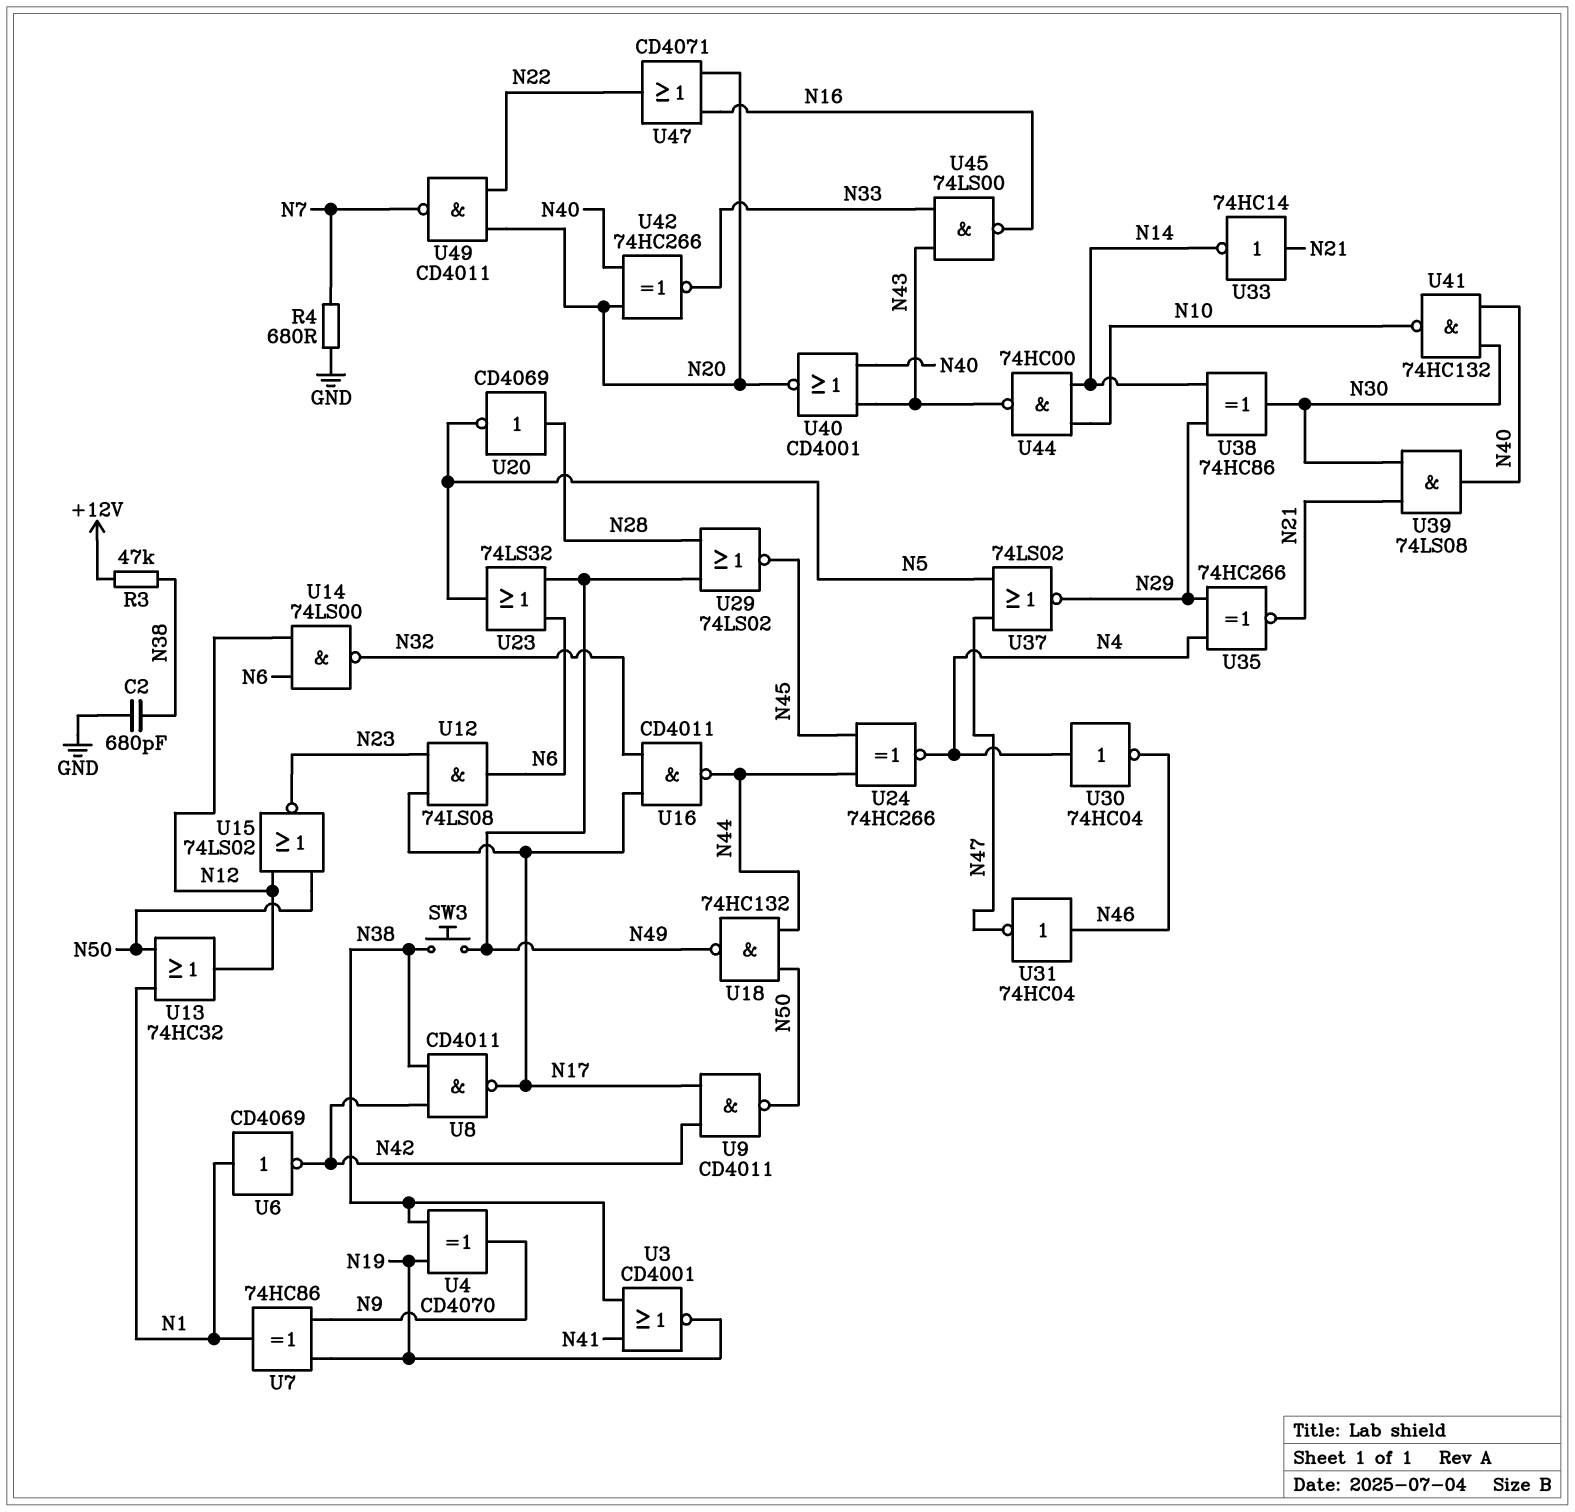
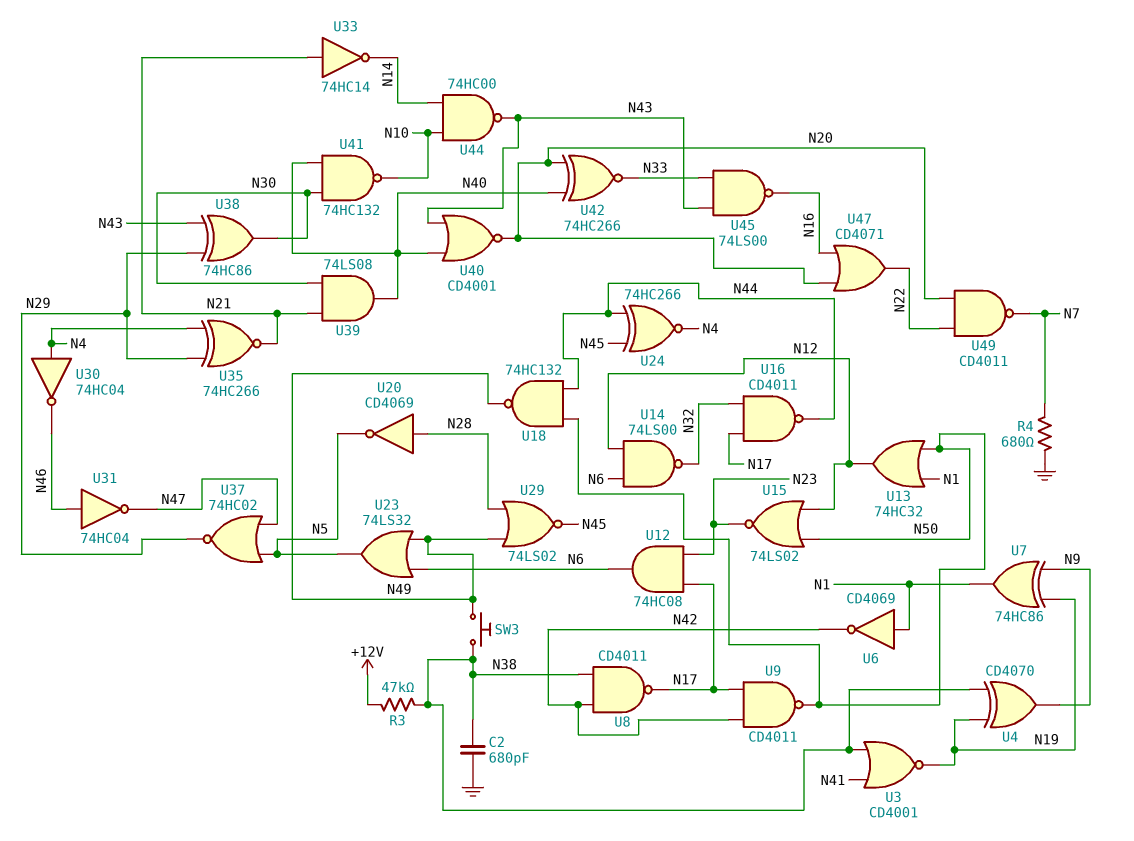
U12: AND 74LS08 (in N17, in N23, out N6) -> AND 74HC08 (in N17, in N23, out N6)
U37: NOR 74LS02 (in N5, in N47, out N29) -> NOR 74HC02 (in N5, in N47, out N29)
U38: XOR 74HC86 (in N14, in N29, out N30) -> XOR 74HC86 (in N29, in N43, out N30)

